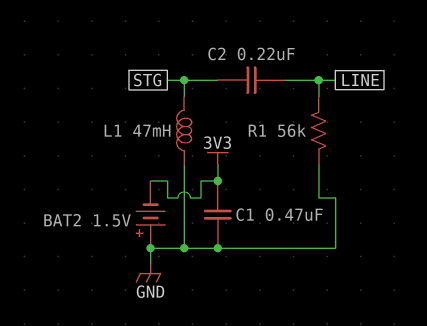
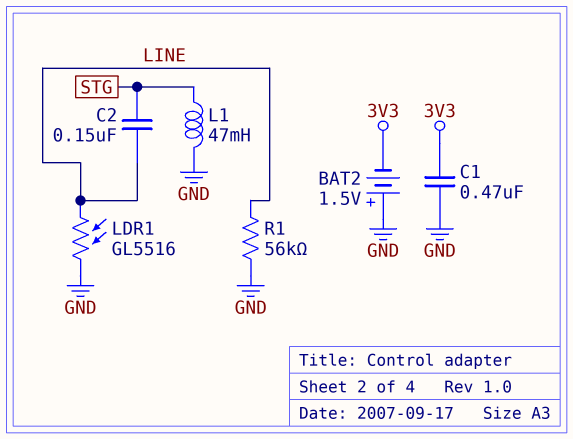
C2: 220nF (LINE, STG) -> 150nF (LINE, STG)
LDR1: none -> GL5516 (GND, LINE)

